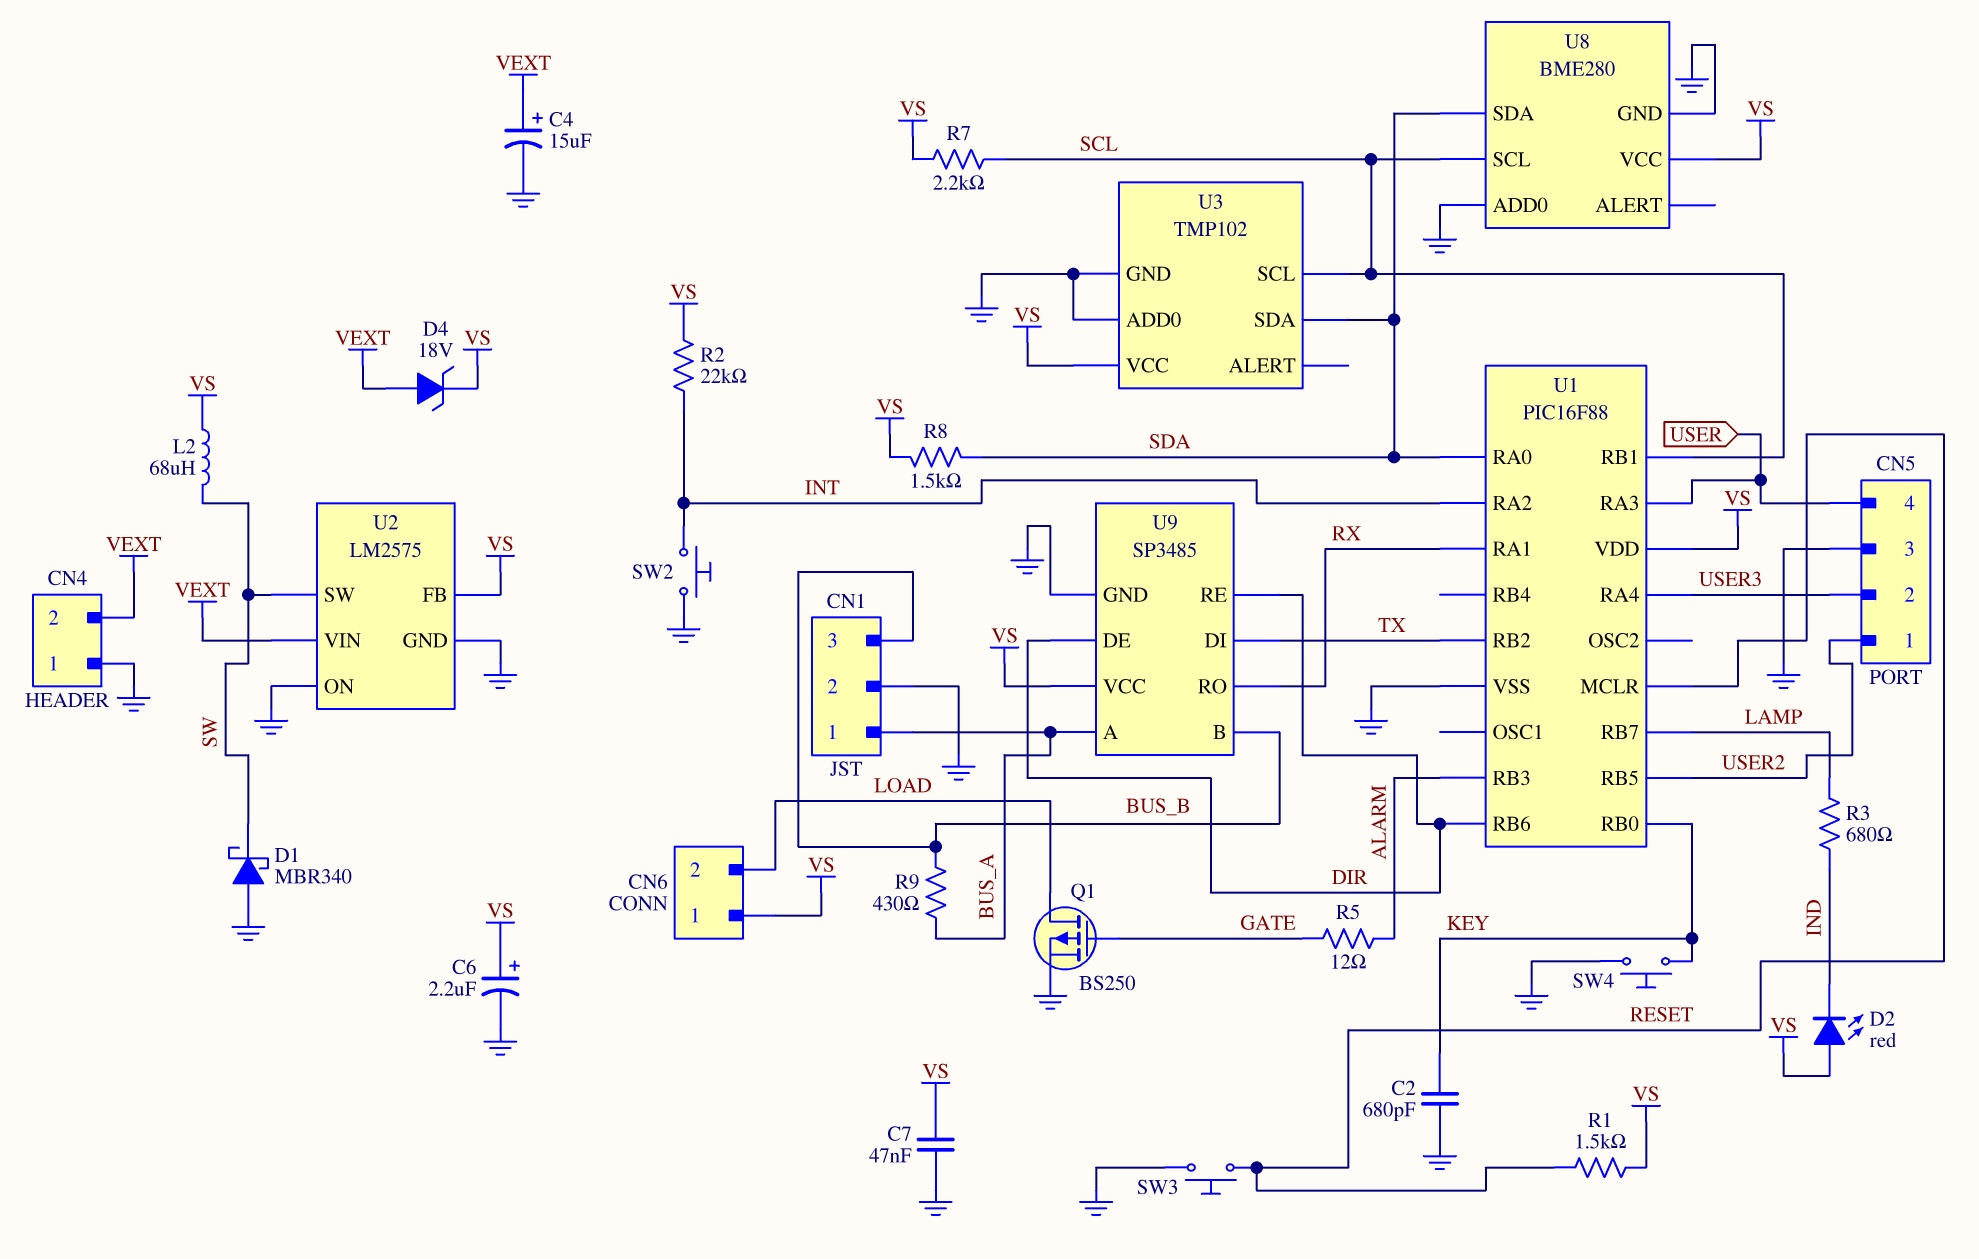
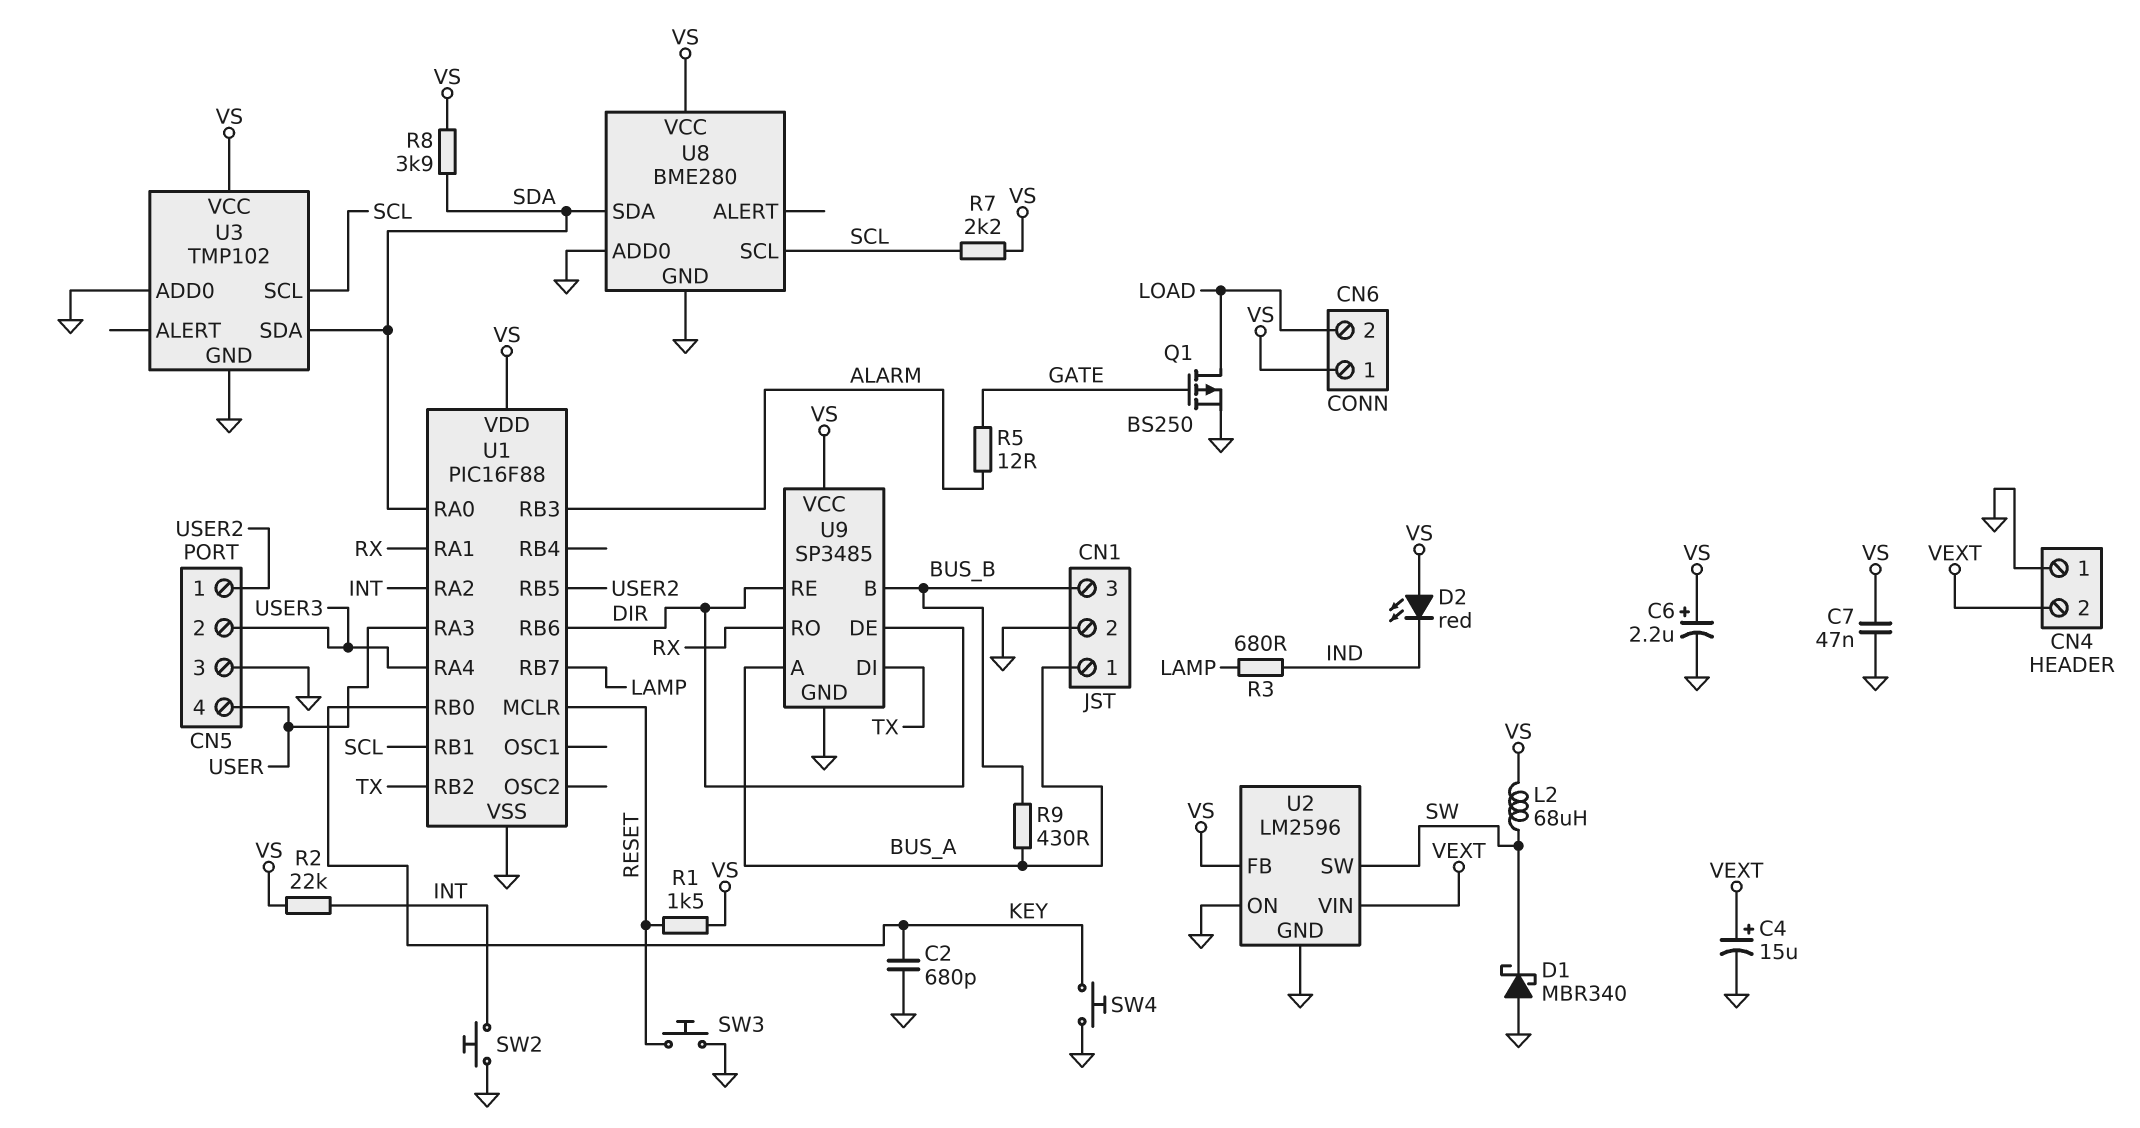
D4: zener 18V (A VEXT, K VS) -> none
R8: 1.5k (SDA, VS) -> 3.9k (SDA, VS)
U2: LM2575 -> LM2596

